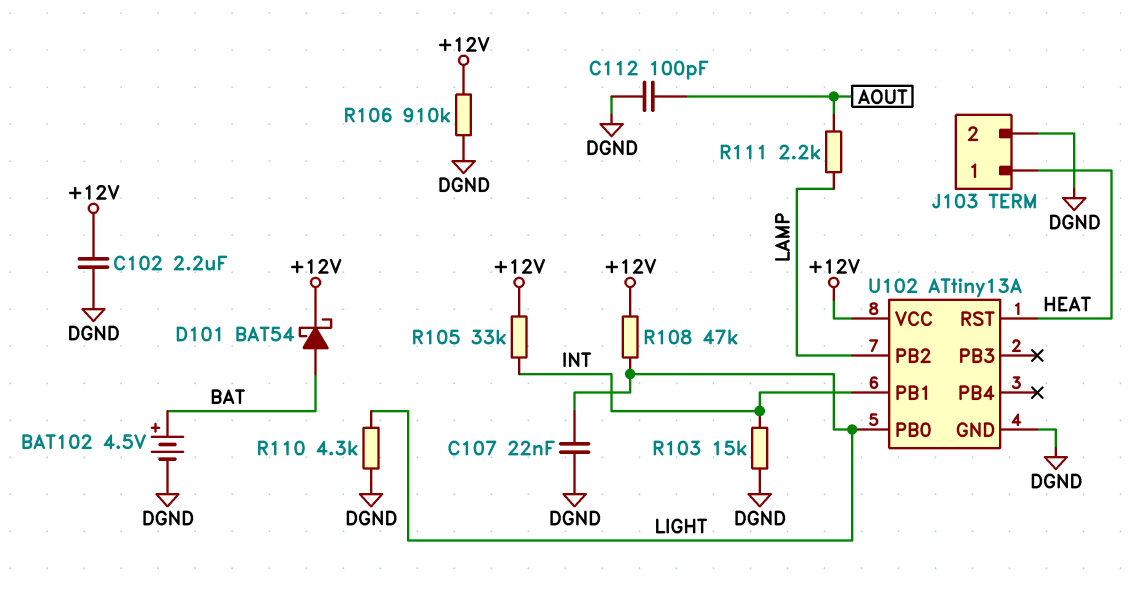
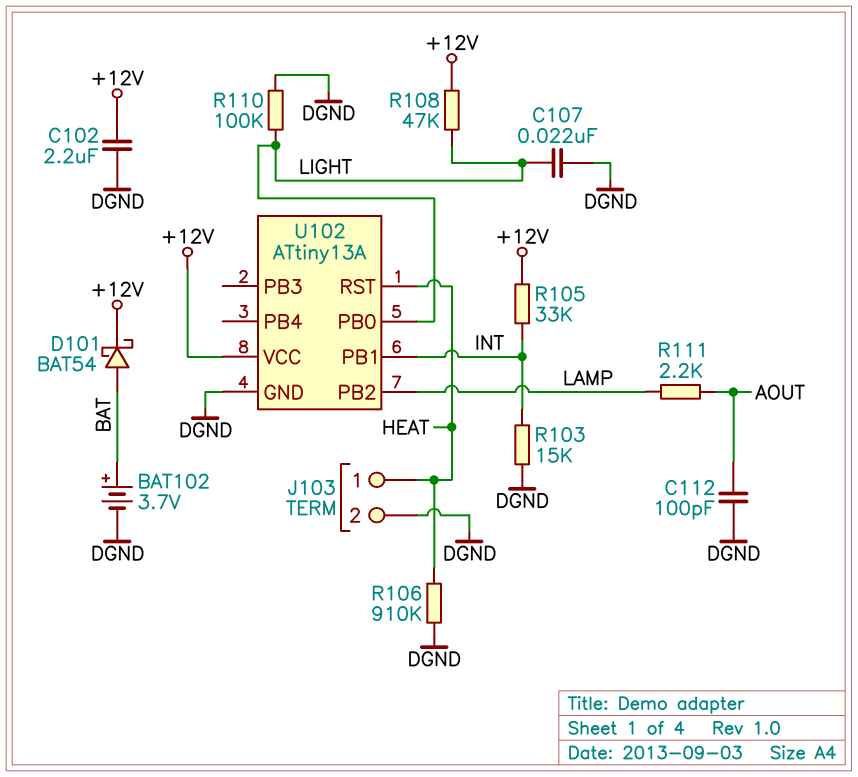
BAT102: 4.5V (plus BAT, minus DGND) -> 3.7V (plus BAT, minus DGND)
R106: 910k (+12V, DGND) -> 910k (DGND, HEAT)
R110: 4.3k (DGND, LIGHT) -> 100k (DGND, LIGHT)

